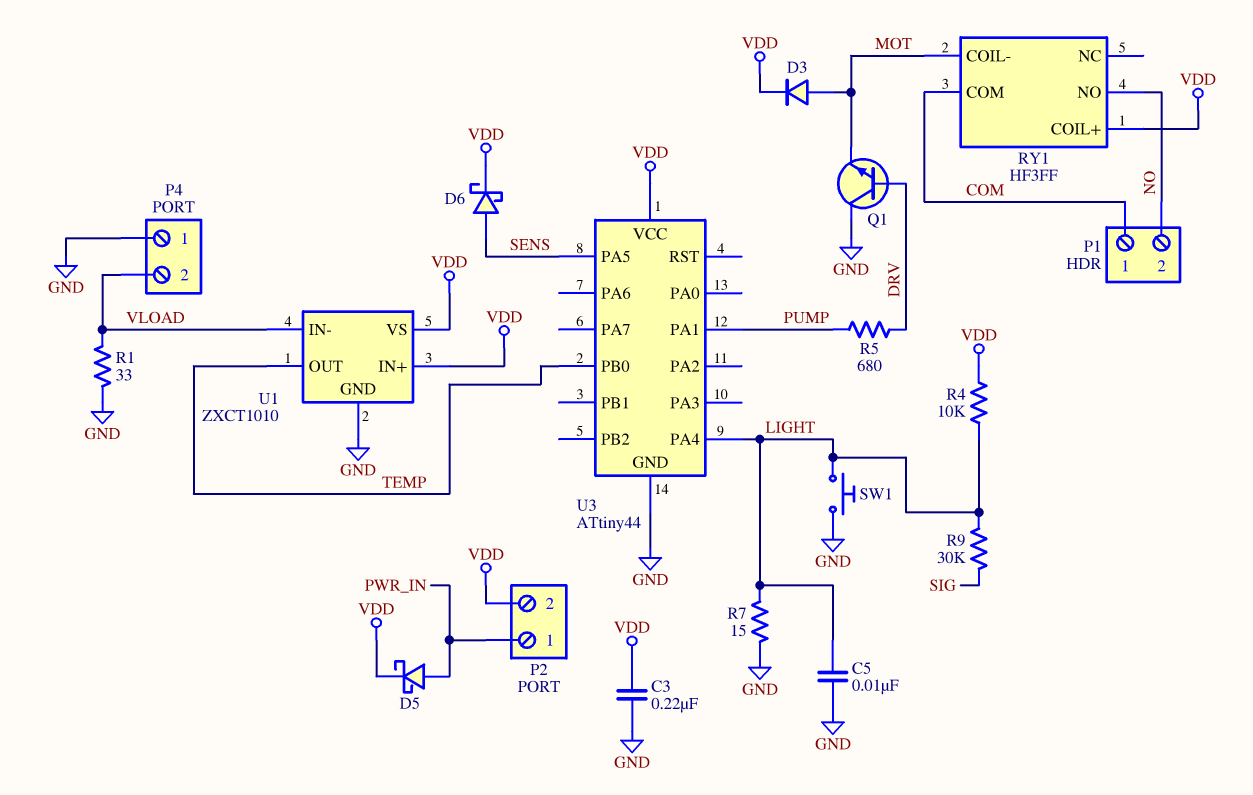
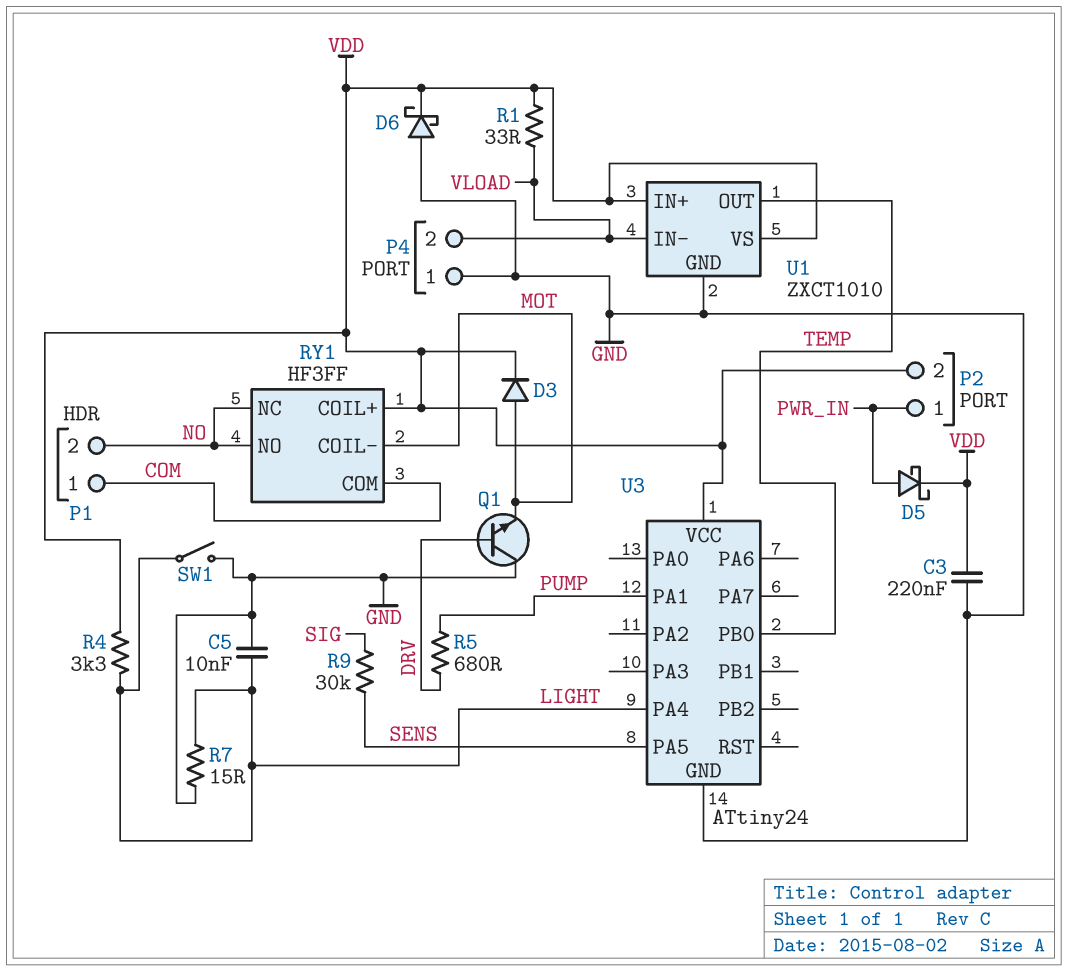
D6: schottky (A SENS, K VDD) -> schottky (A GND, K VDD)
R1: 33 (GND, VLOAD) -> 33 (VDD, VLOAD)
R4: 10k (LIGHT, VDD) -> 3.3k (LIGHT, VDD)
R9: 30k (LIGHT, SIG) -> 30k (SENS, SIG)
RY1 pin NC: none -> NO
SW1: button (GND, LIGHT) -> switch (GND, LIGHT)
U3: ATtiny44 -> ATtiny24

